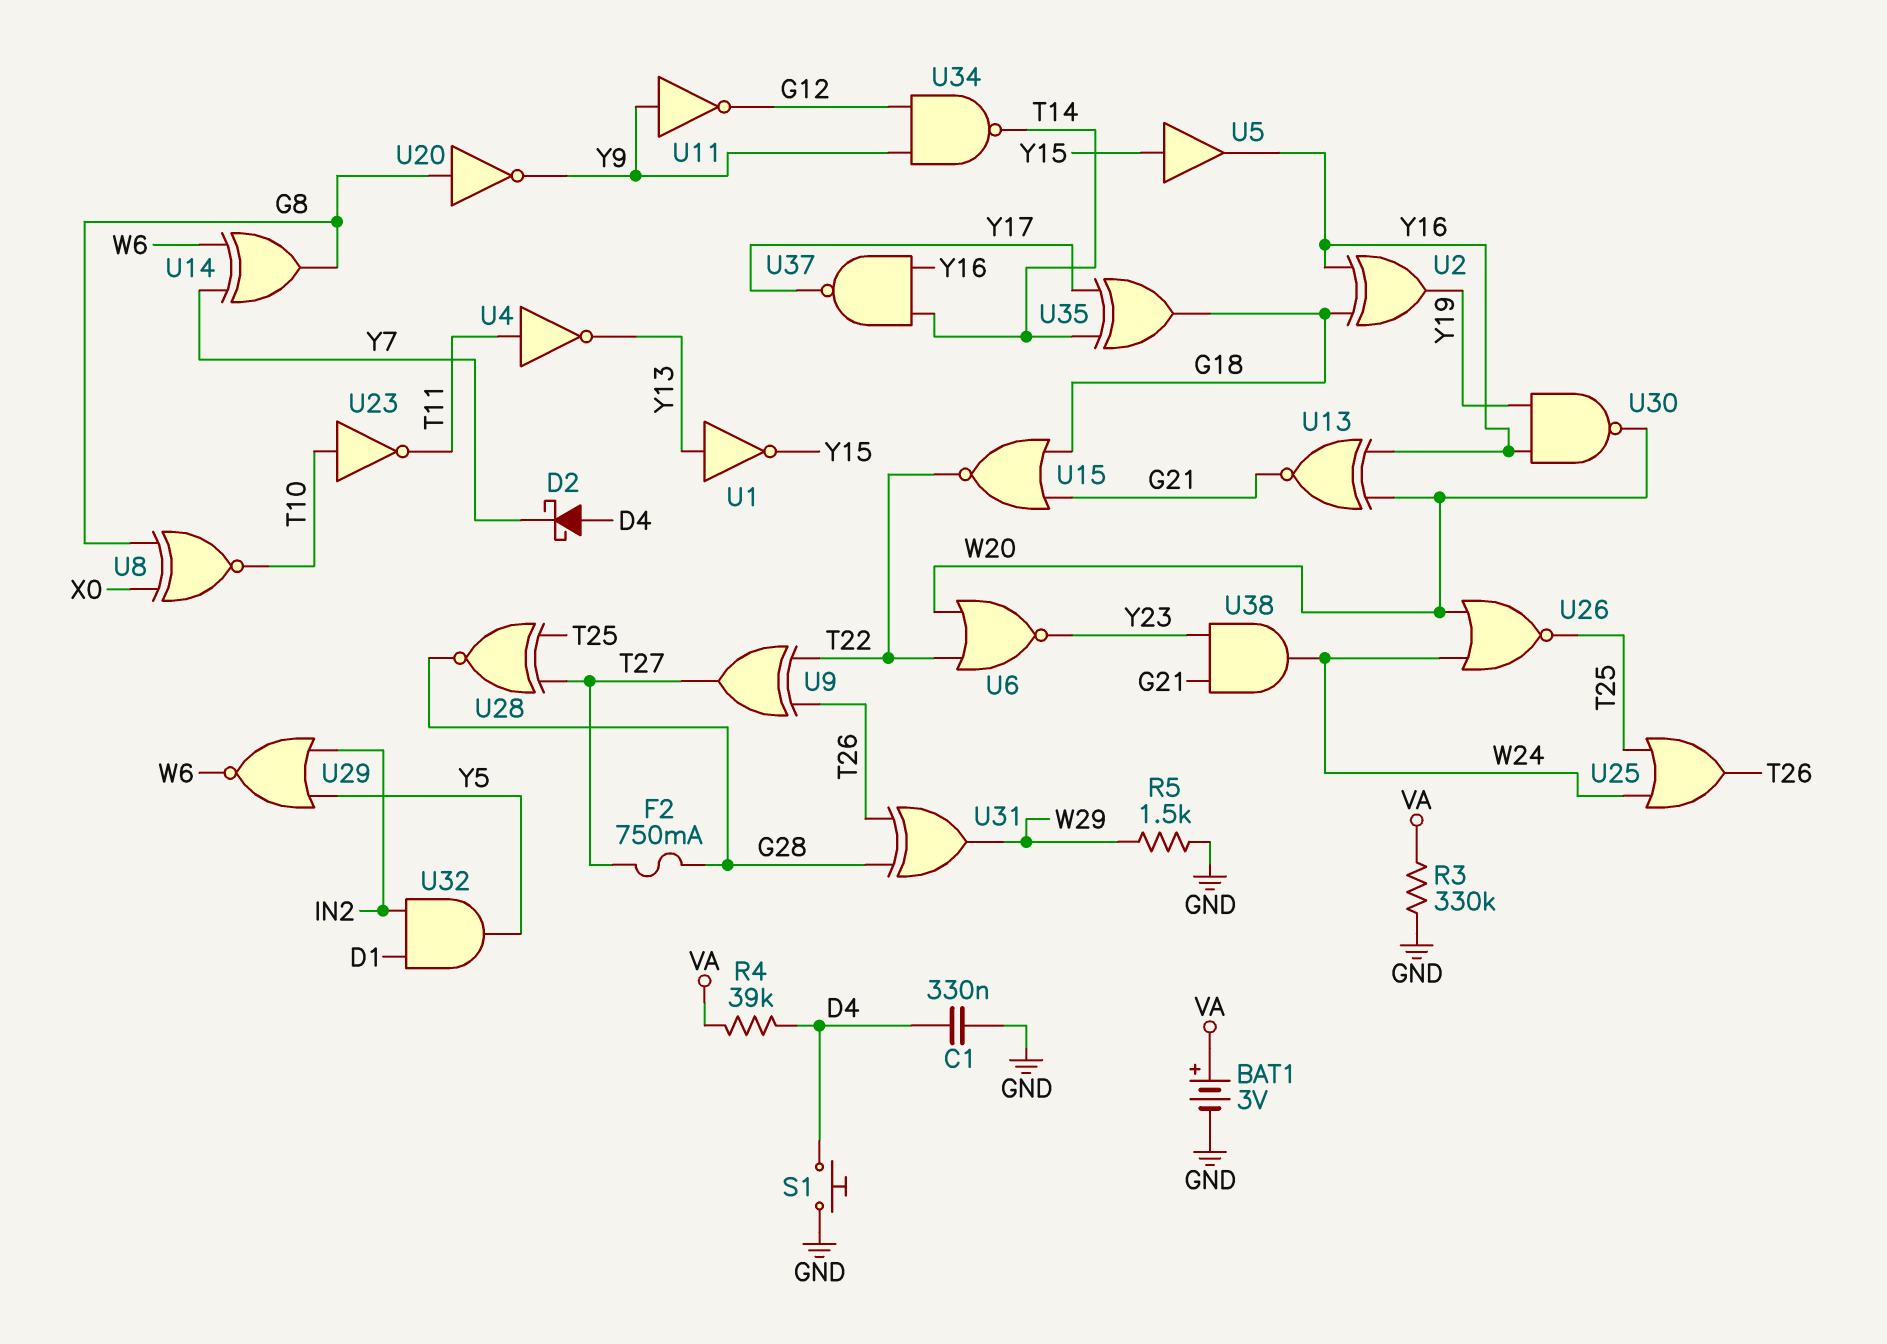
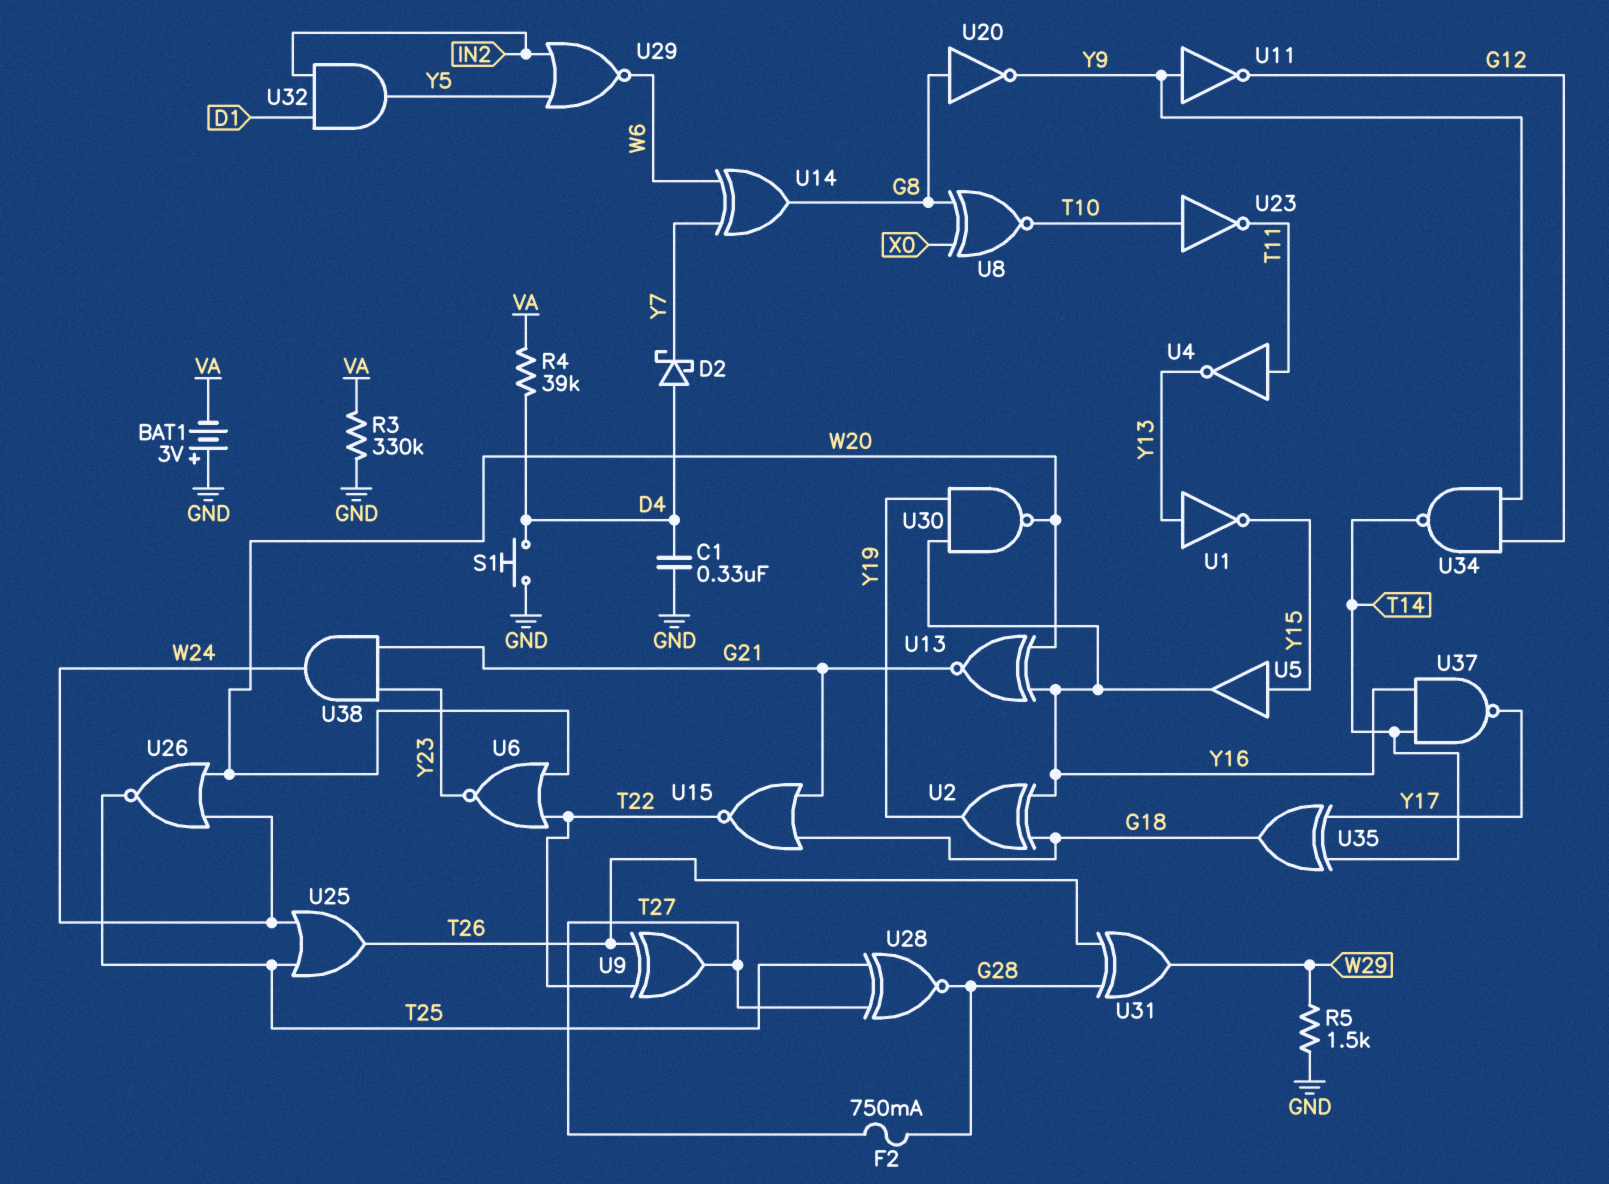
BAT1: 3V (plus VA, minus GND) -> 3V (plus GND, minus VA)

